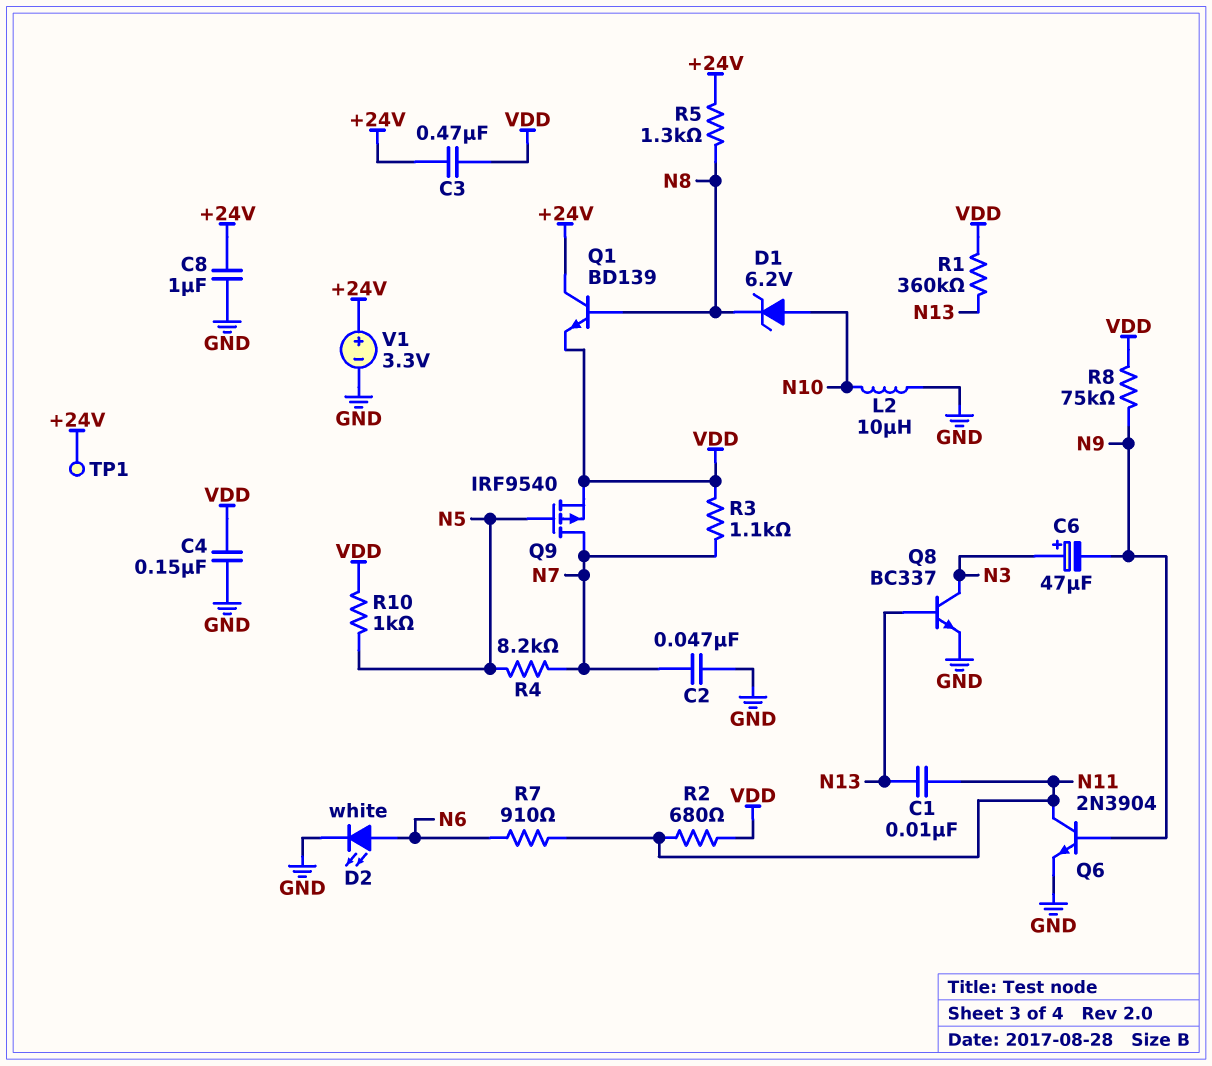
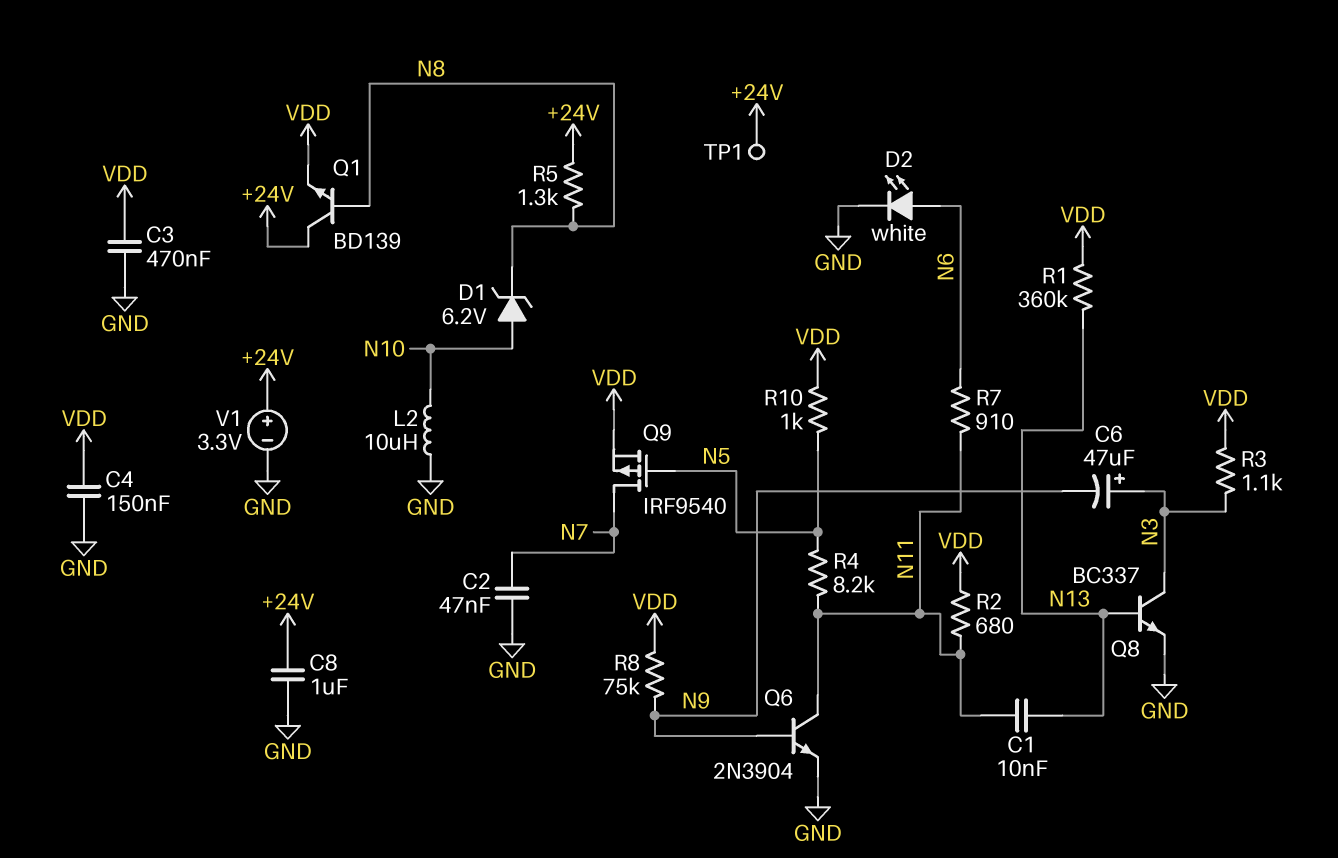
C3: 470nF (+24V, VDD) -> 470nF (GND, VDD)
R3: 1.1k (N7, VDD) -> 1.1k (N3, VDD)
R4: 8.2k (N5, N7) -> 8.2k (N5, N11)

